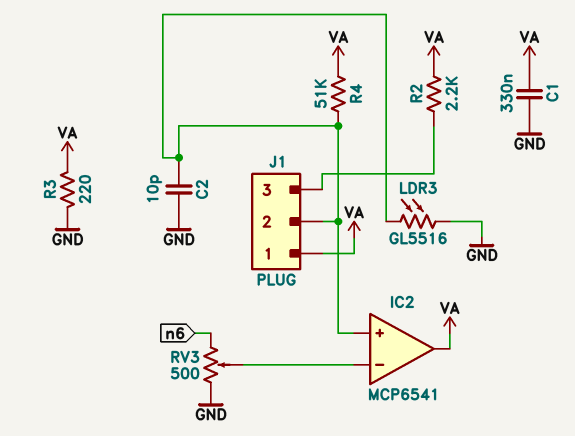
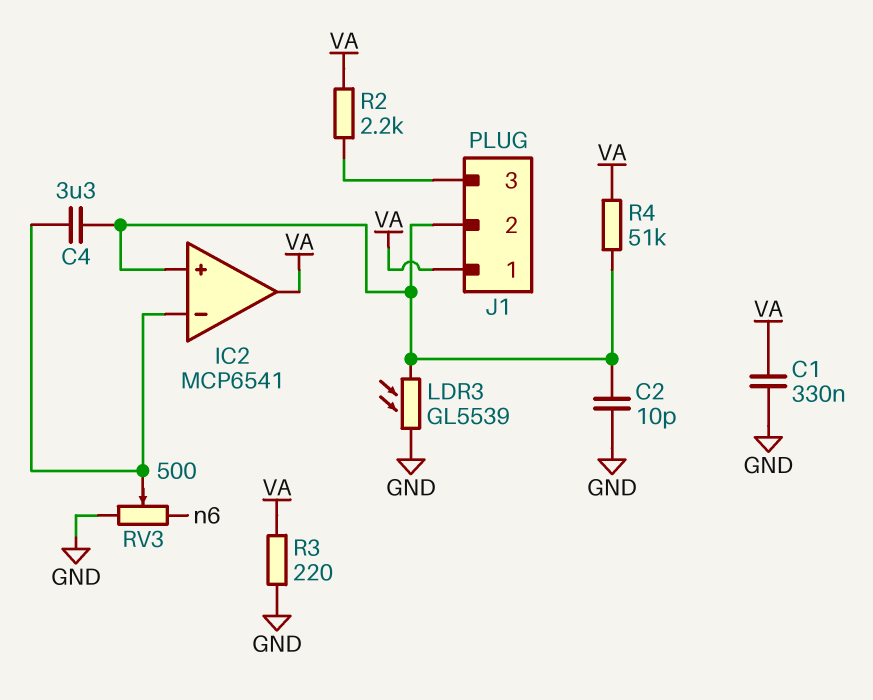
C4: none -> 3.3uF (IC2/in+, IC2/in-)
LDR3: GL5516 (GND, IC2/in+) -> GL5539 (GND, IC2/in+)

